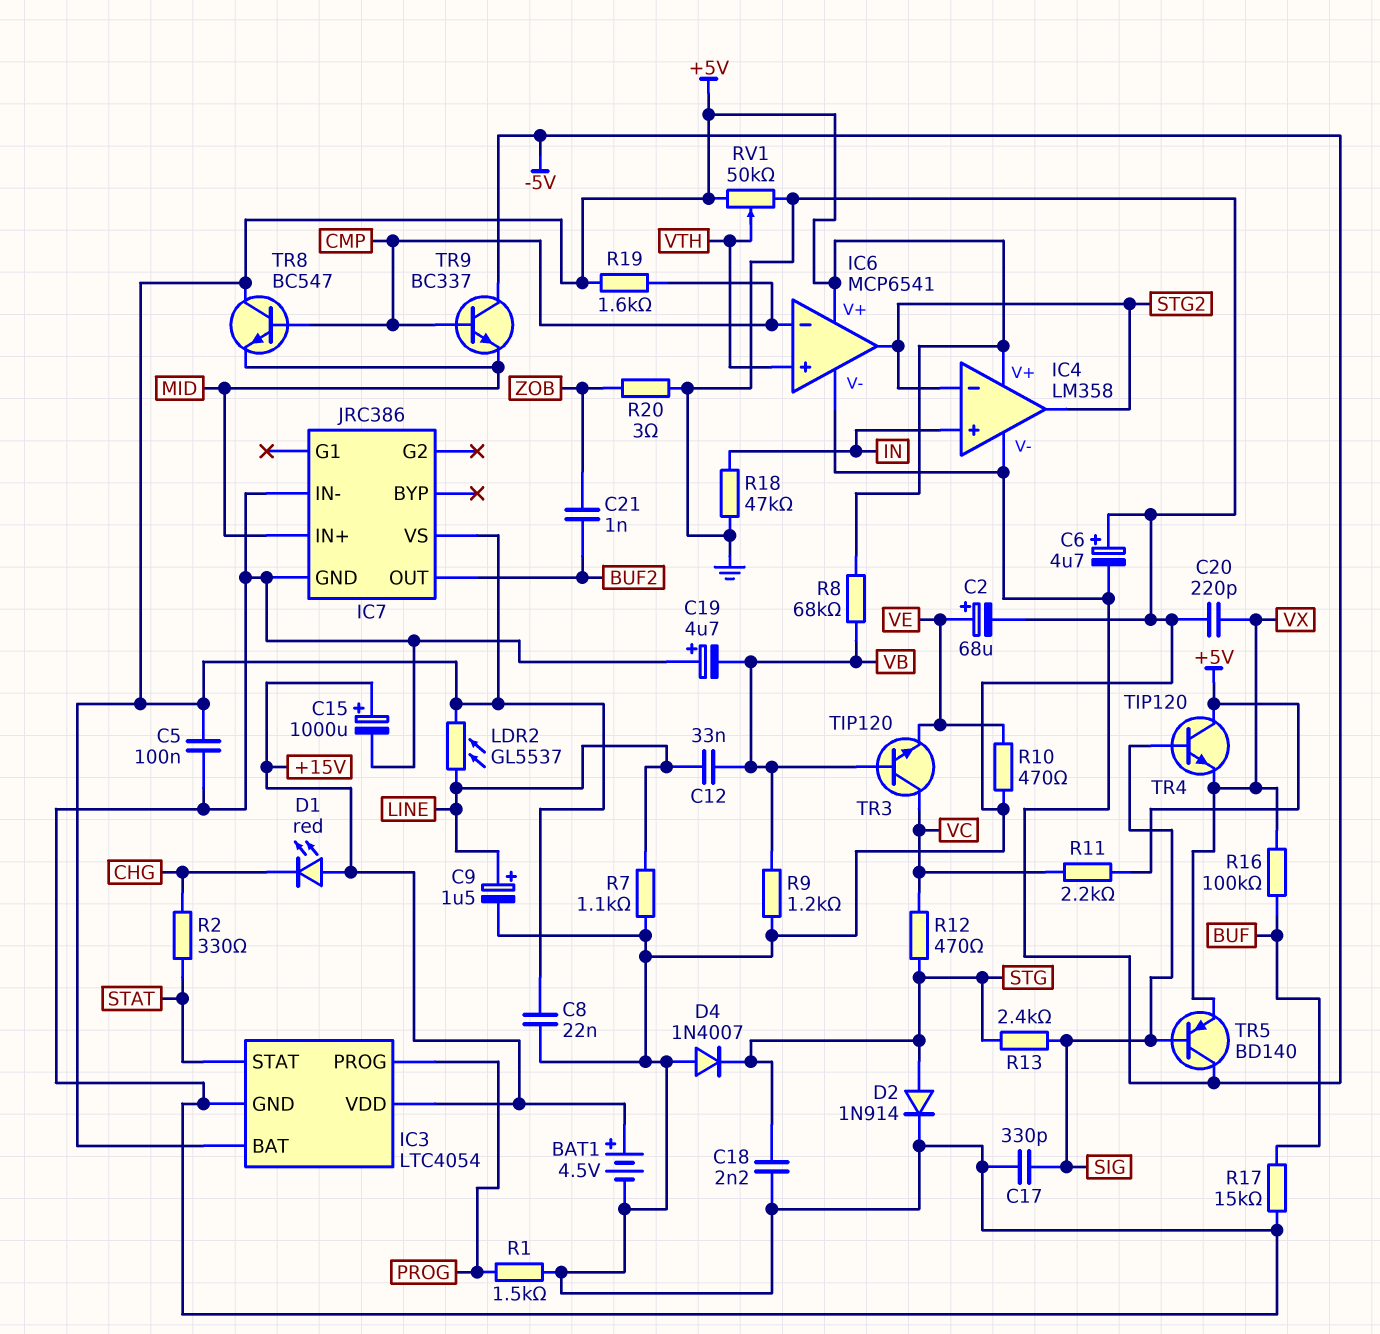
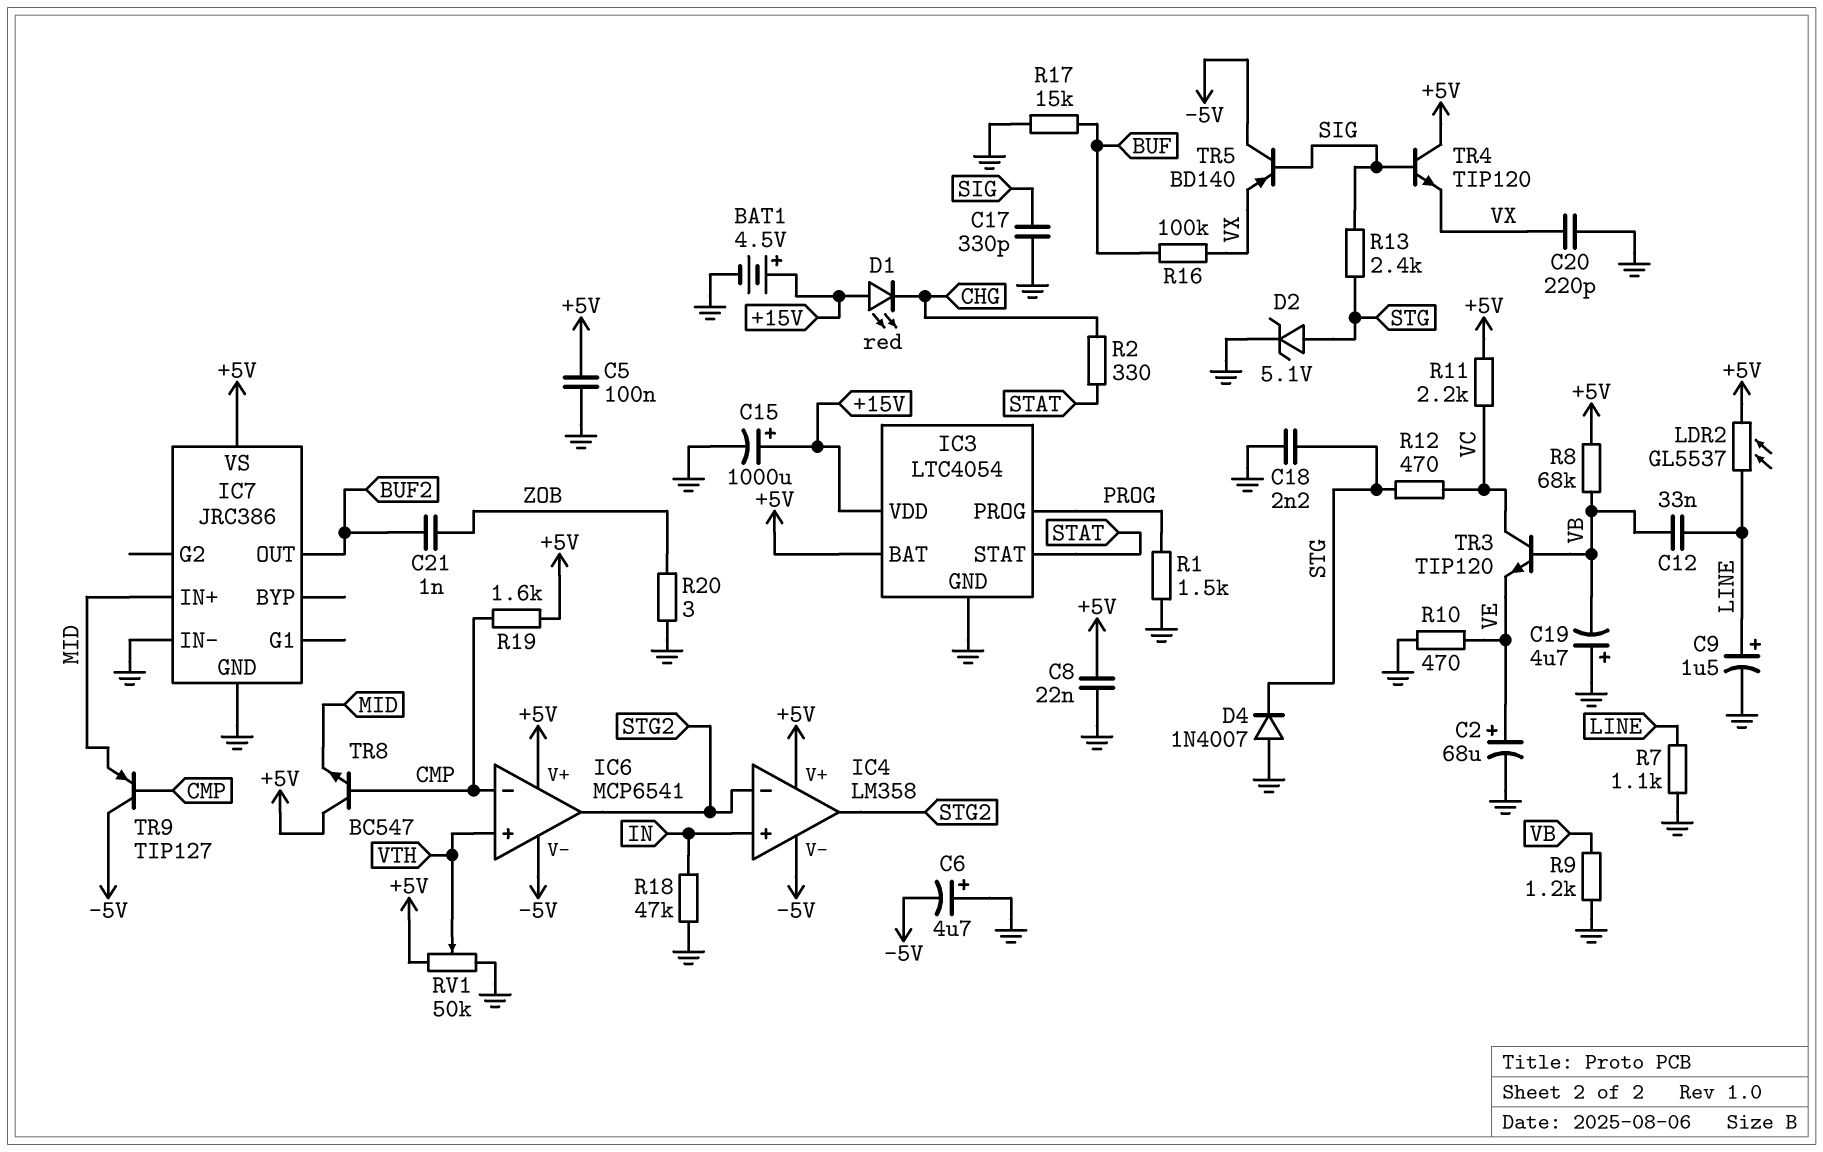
D2: diode 1N914 (A STG, K GND) -> zener 5.1V (A STG, K GND)
TR9: NPN BC337 (B CMP, C -5V, E MID) -> PNP TIP127 (B CMP, C -5V, E MID)

